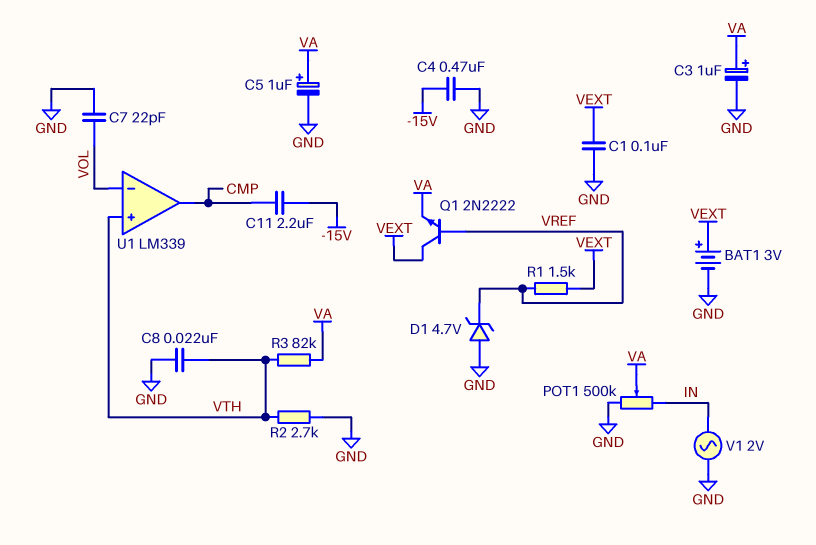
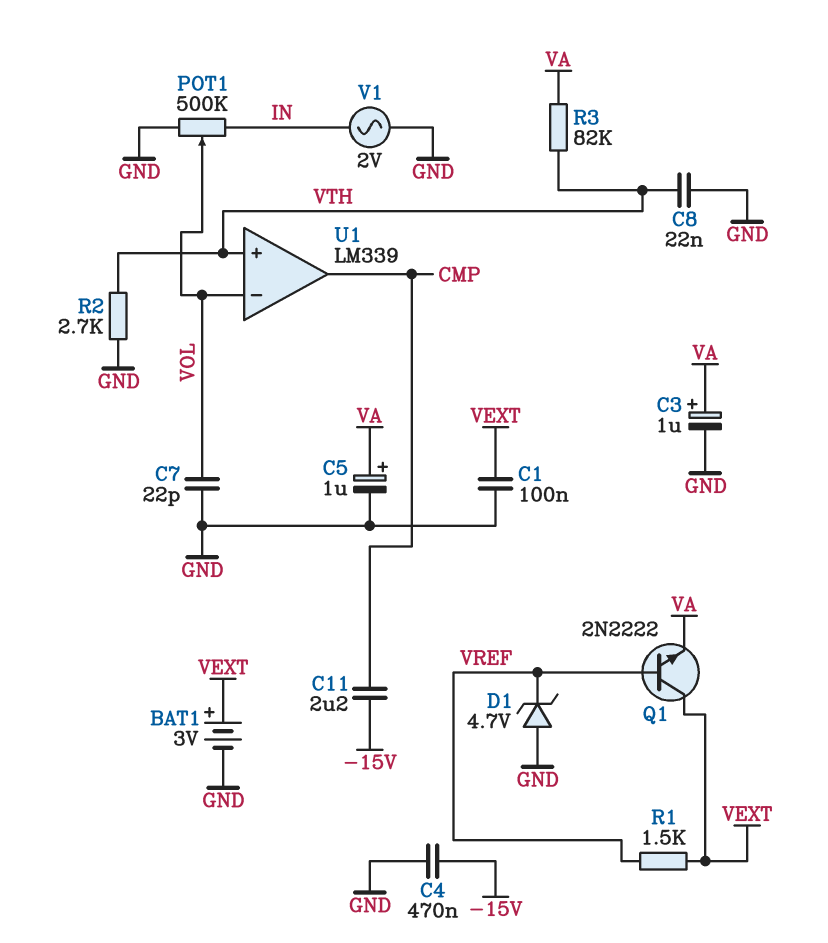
POT1: 500k (GND, IN, wiper VA) -> 500k (GND, IN, wiper VOL)

